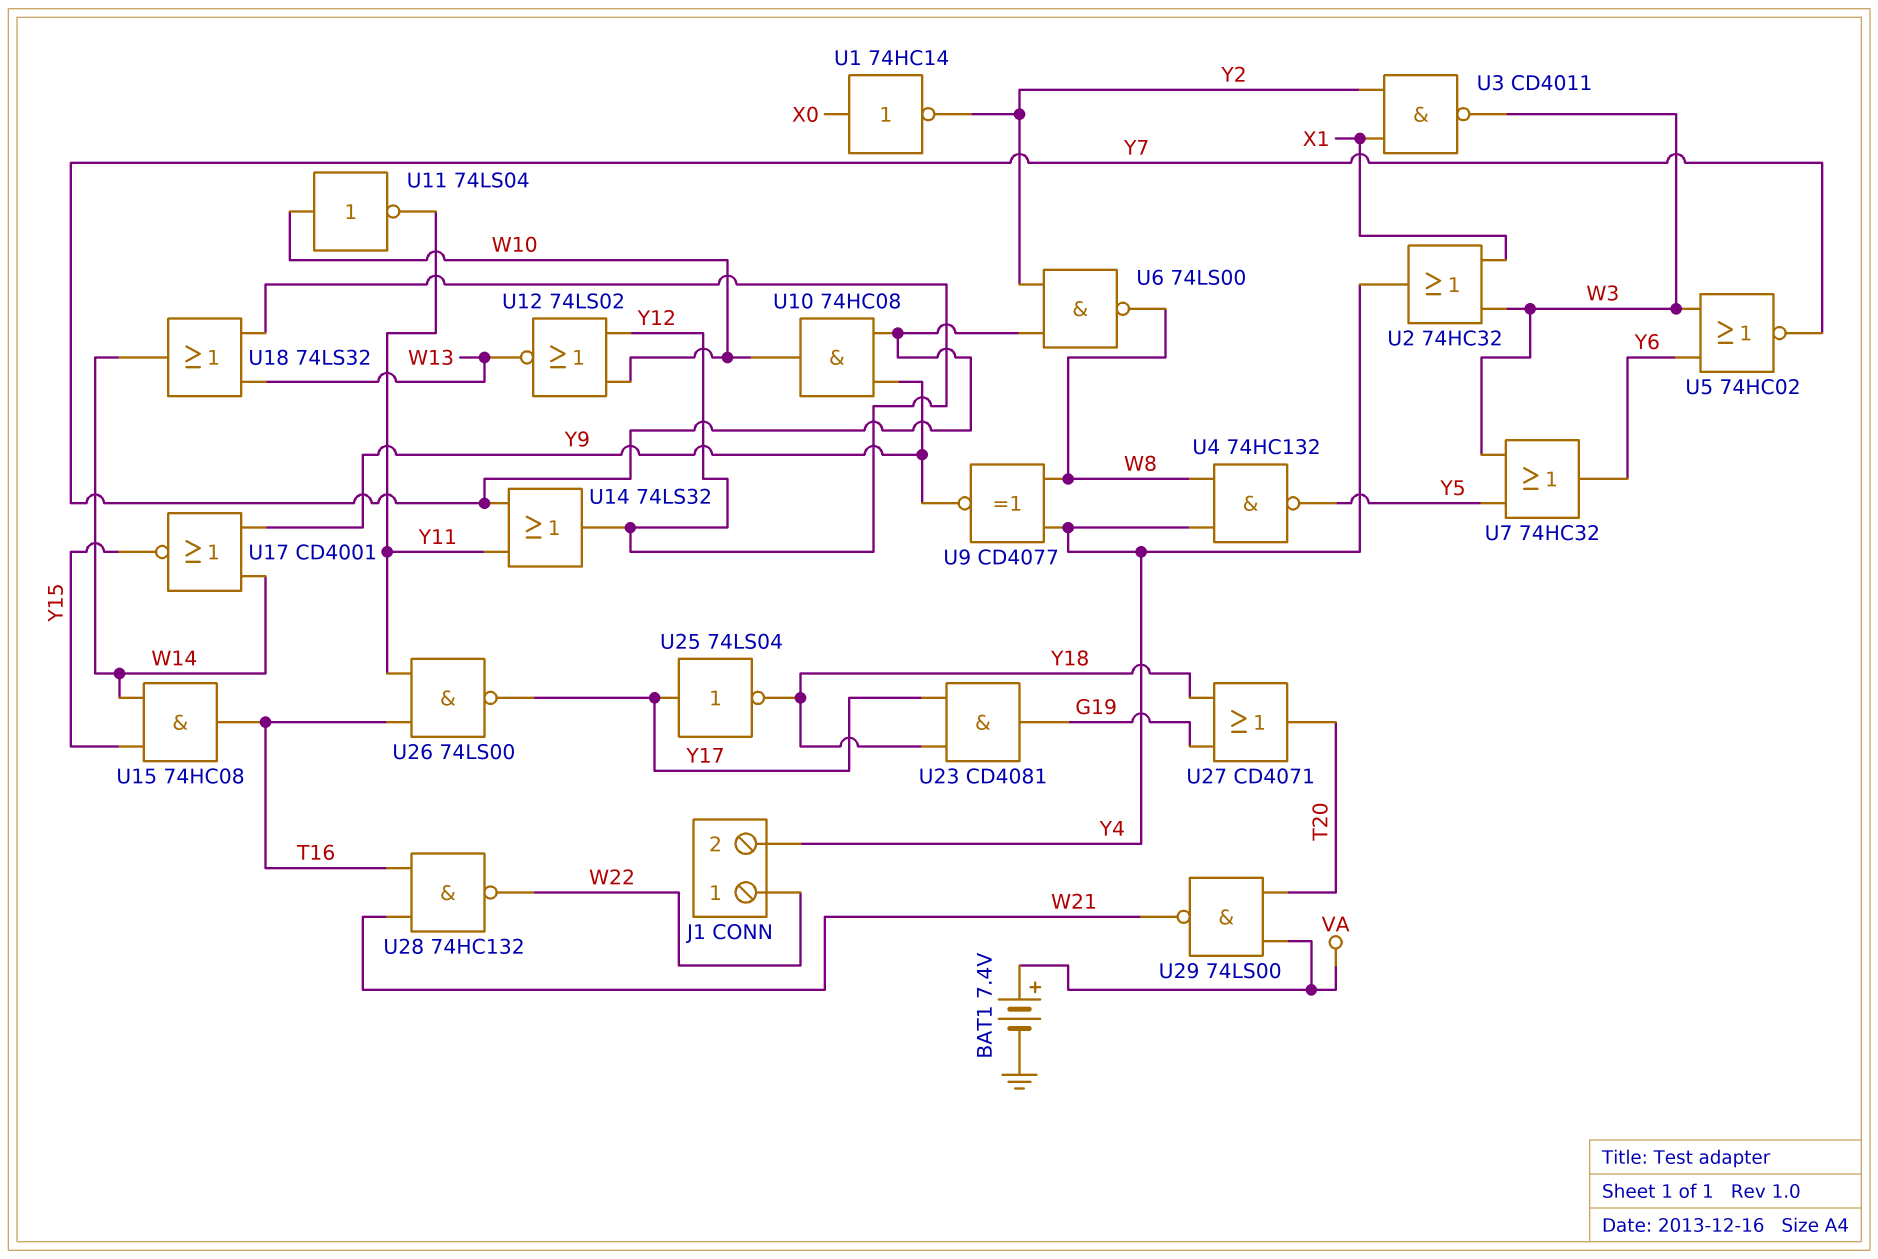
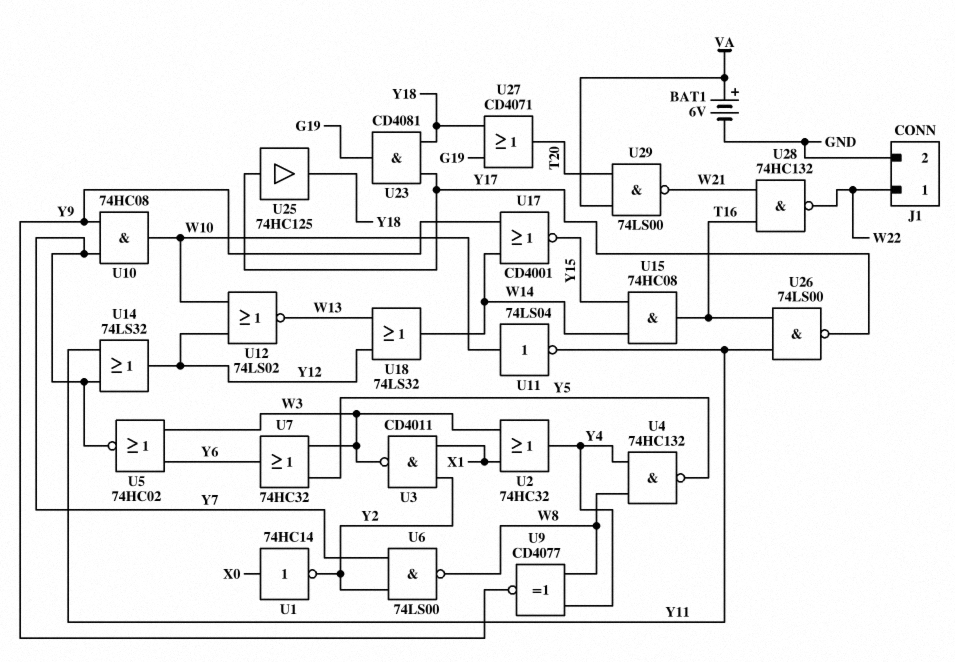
BAT1: 7.4V (plus VA, minus GND) -> 6V (plus VA, minus GND)
J1 pin 2: Y4 -> GND
U25: NOT 74LS04 (in Y17, out Y18) -> buffer 74HC125 (in Y17, out Y18)

